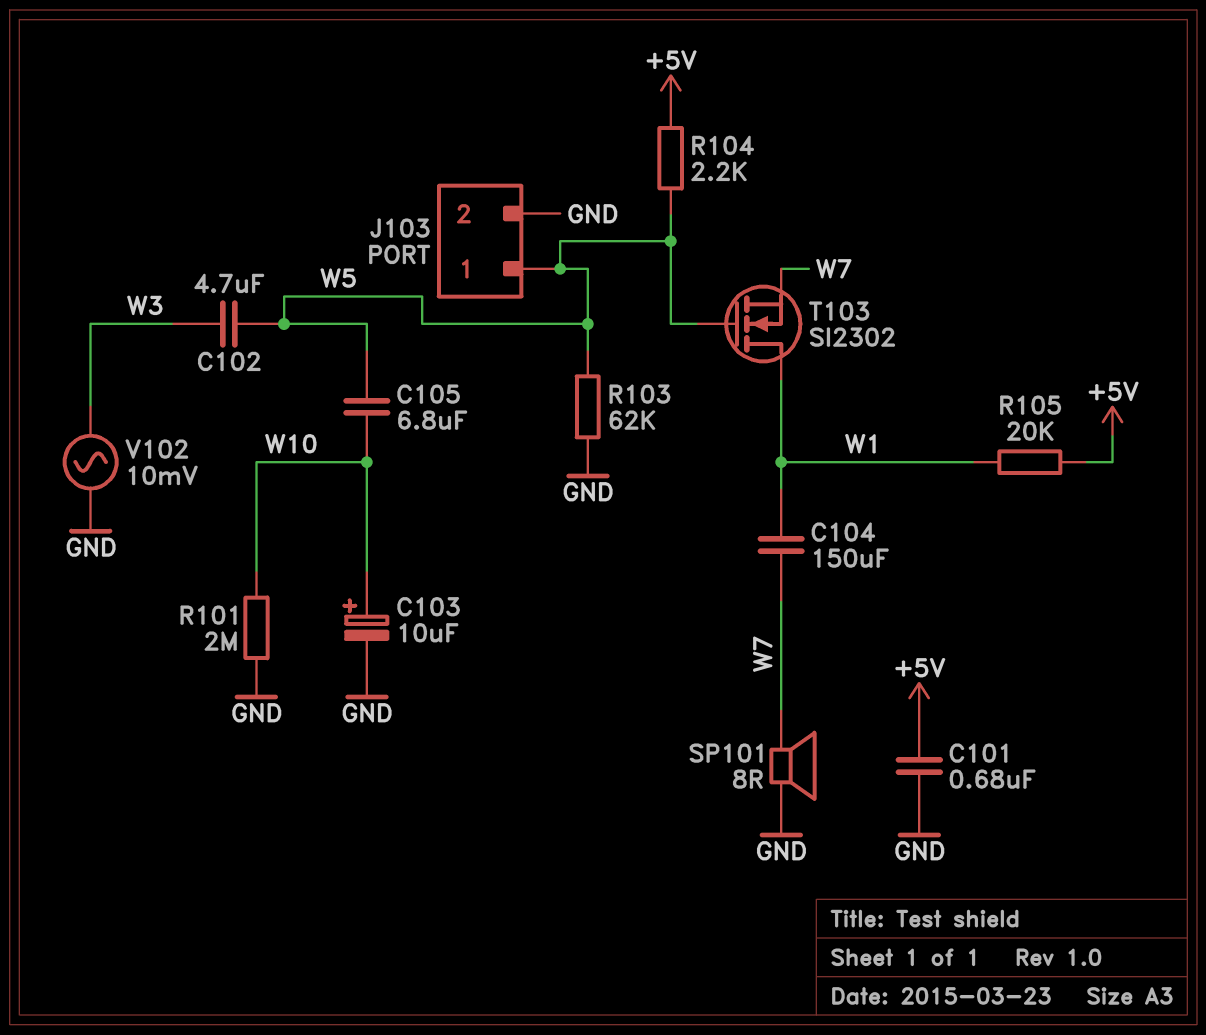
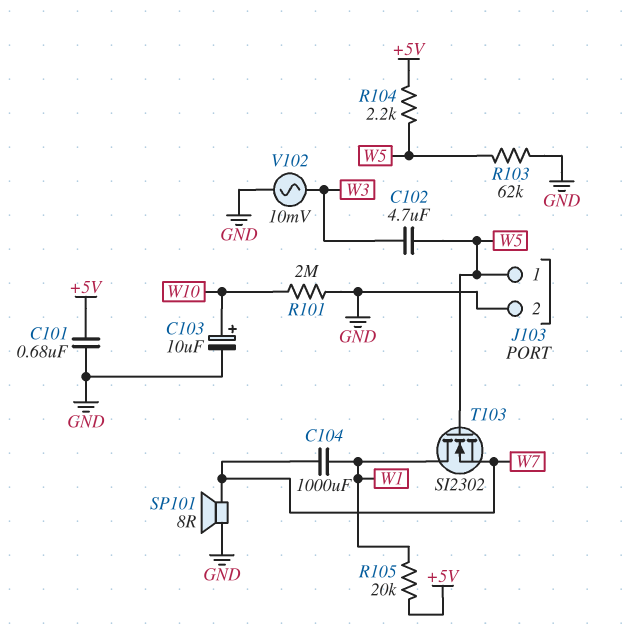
C104: 150uF (W1, W7) -> 1000uF (W1, W7)
C105: 6.8uF (W5, W10) -> none

